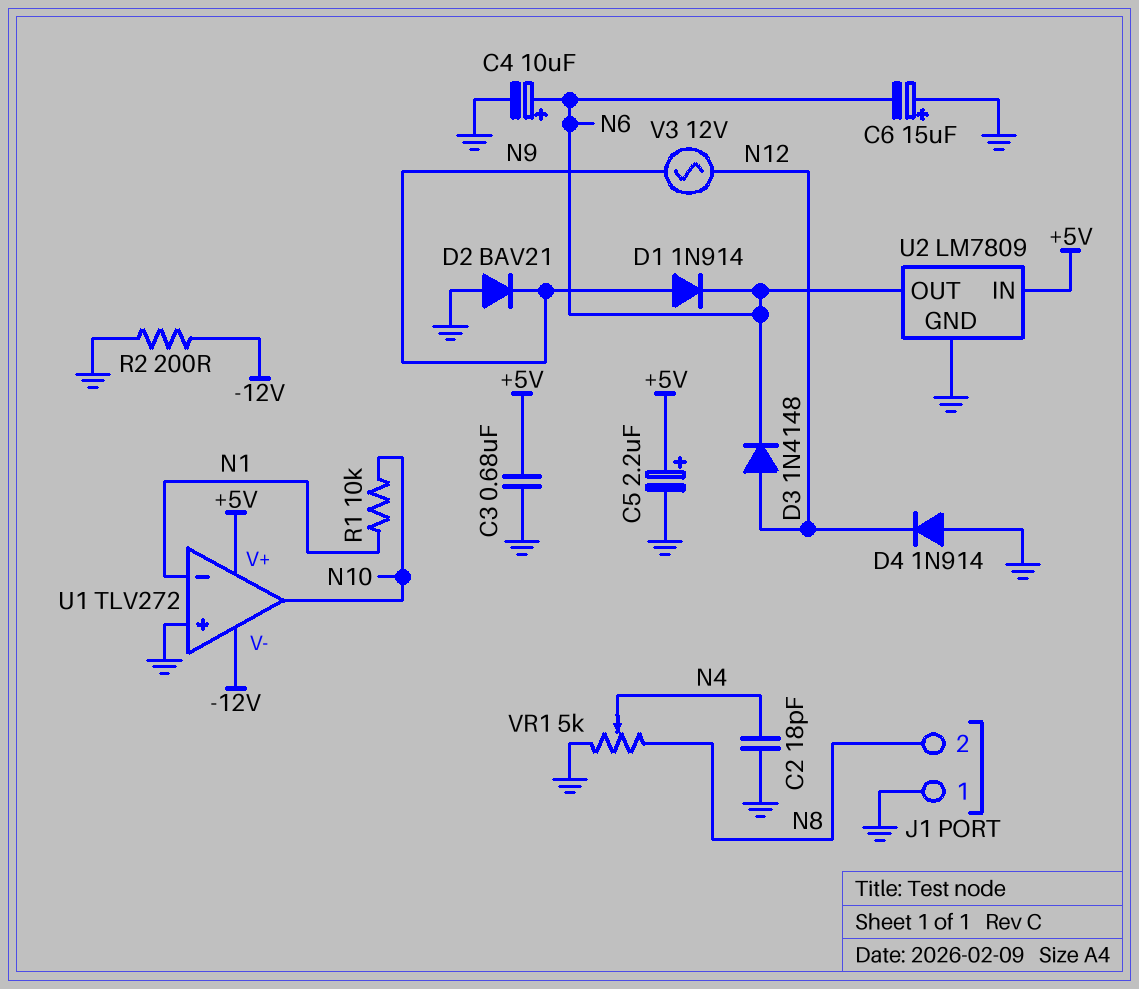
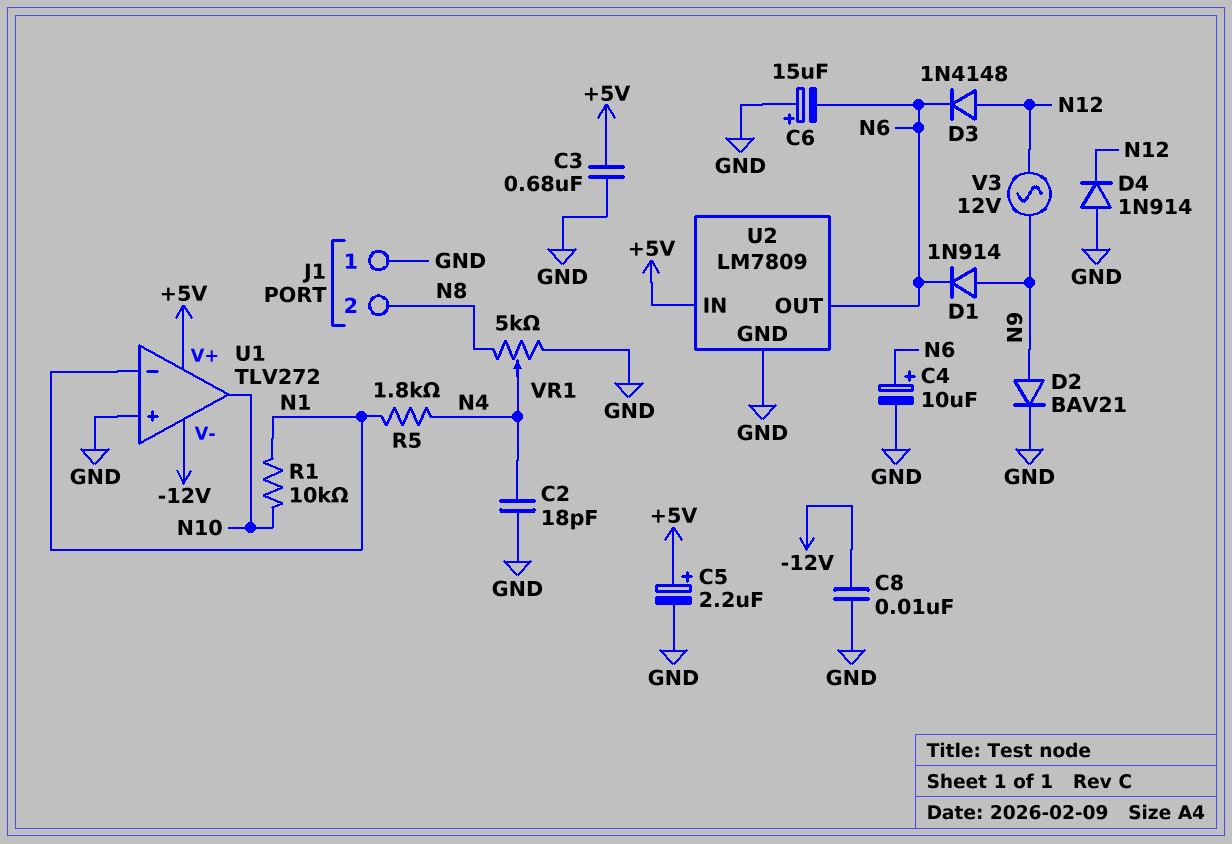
C8: none -> 10nF (-12V, GND)
D2: diode BAV21 (A GND, K N9) -> diode BAV21 (A N9, K GND)
R2: 200 (-12V, GND) -> none
R5: none -> 1.8k (N1, N4)

